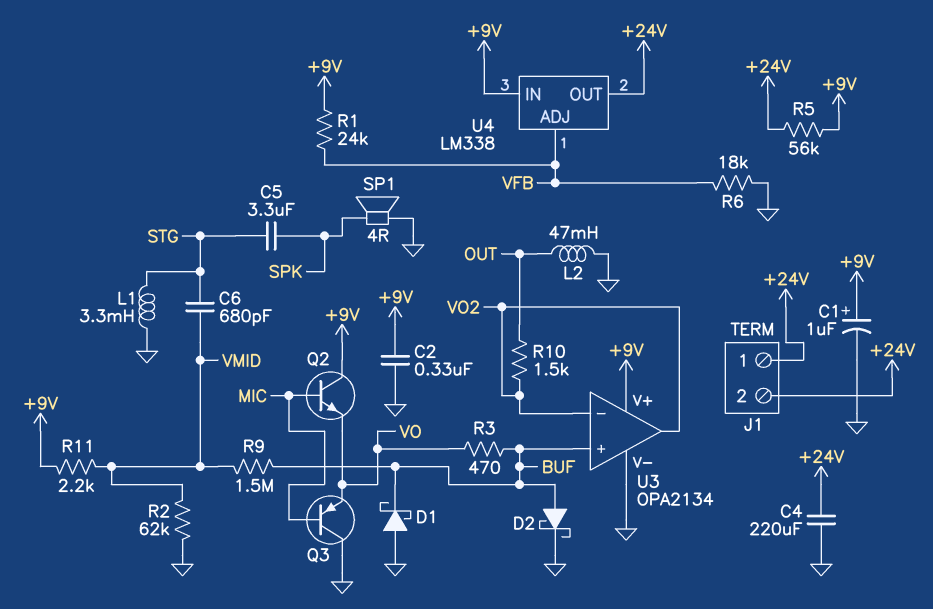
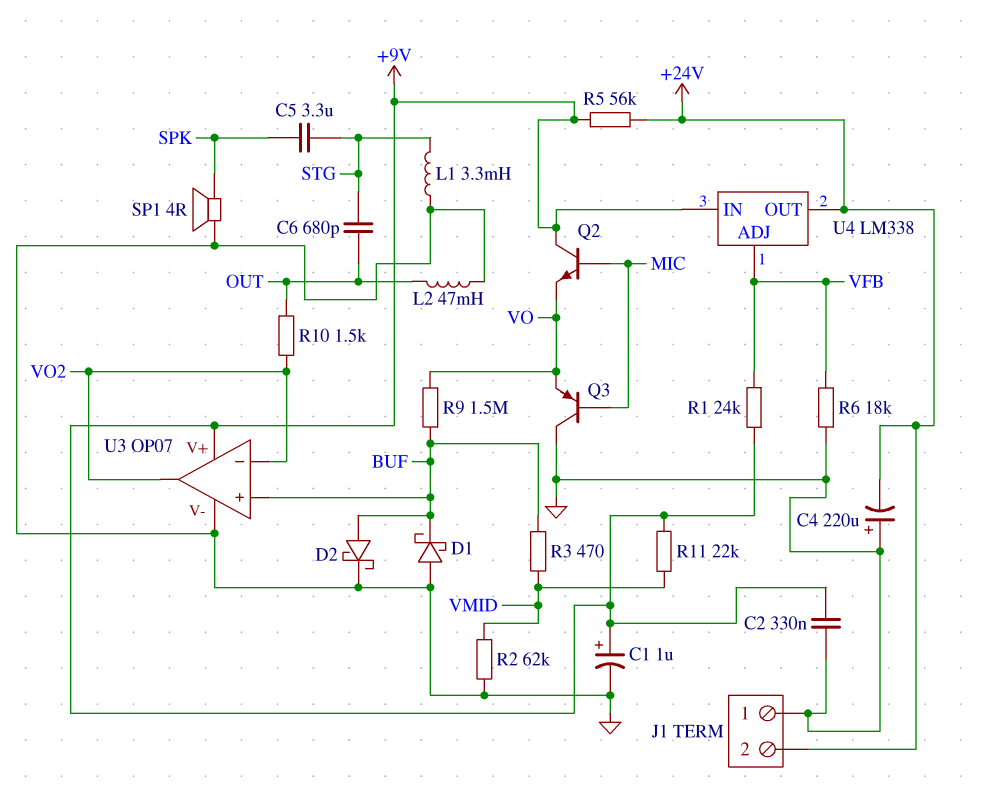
C4: 220uF (+24V, GND) -> 220uF (plus GND, minus +24V)
C6: 680pF (STG, VMID) -> 680pF (OUT, STG)
J1 pin 1: +24V -> GND
R3: 470 (BUF, VO) -> 470 (BUF, VMID)
R9: 1.5M (BUF, VMID) -> 1.5M (BUF, VO)
R11: 2.2k (+9V, VMID) -> 22k (+9V, VMID)
U3: OPA2134 -> OP07

